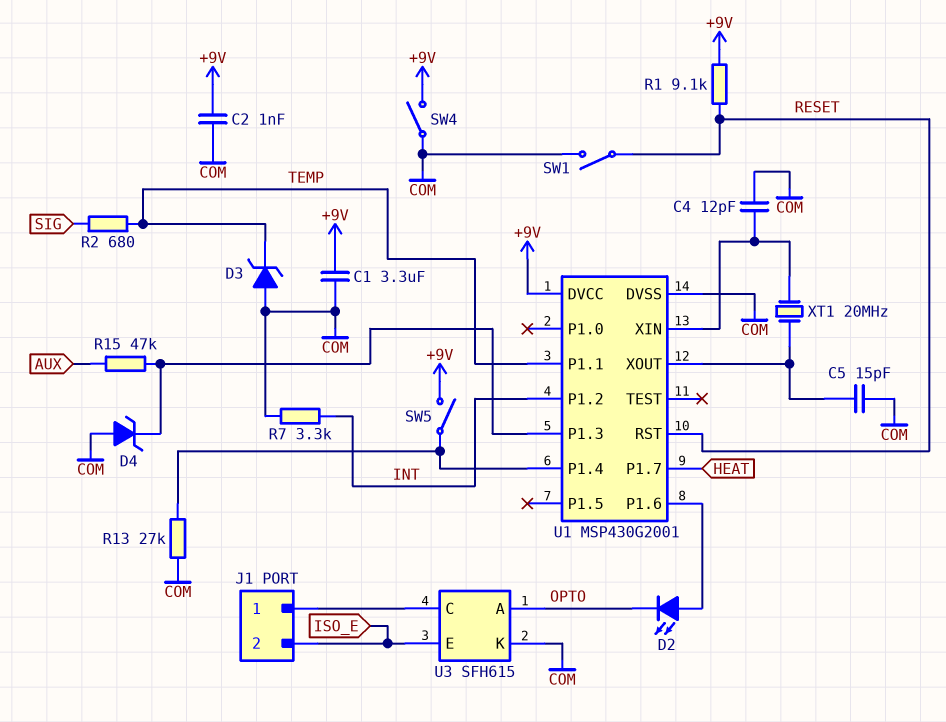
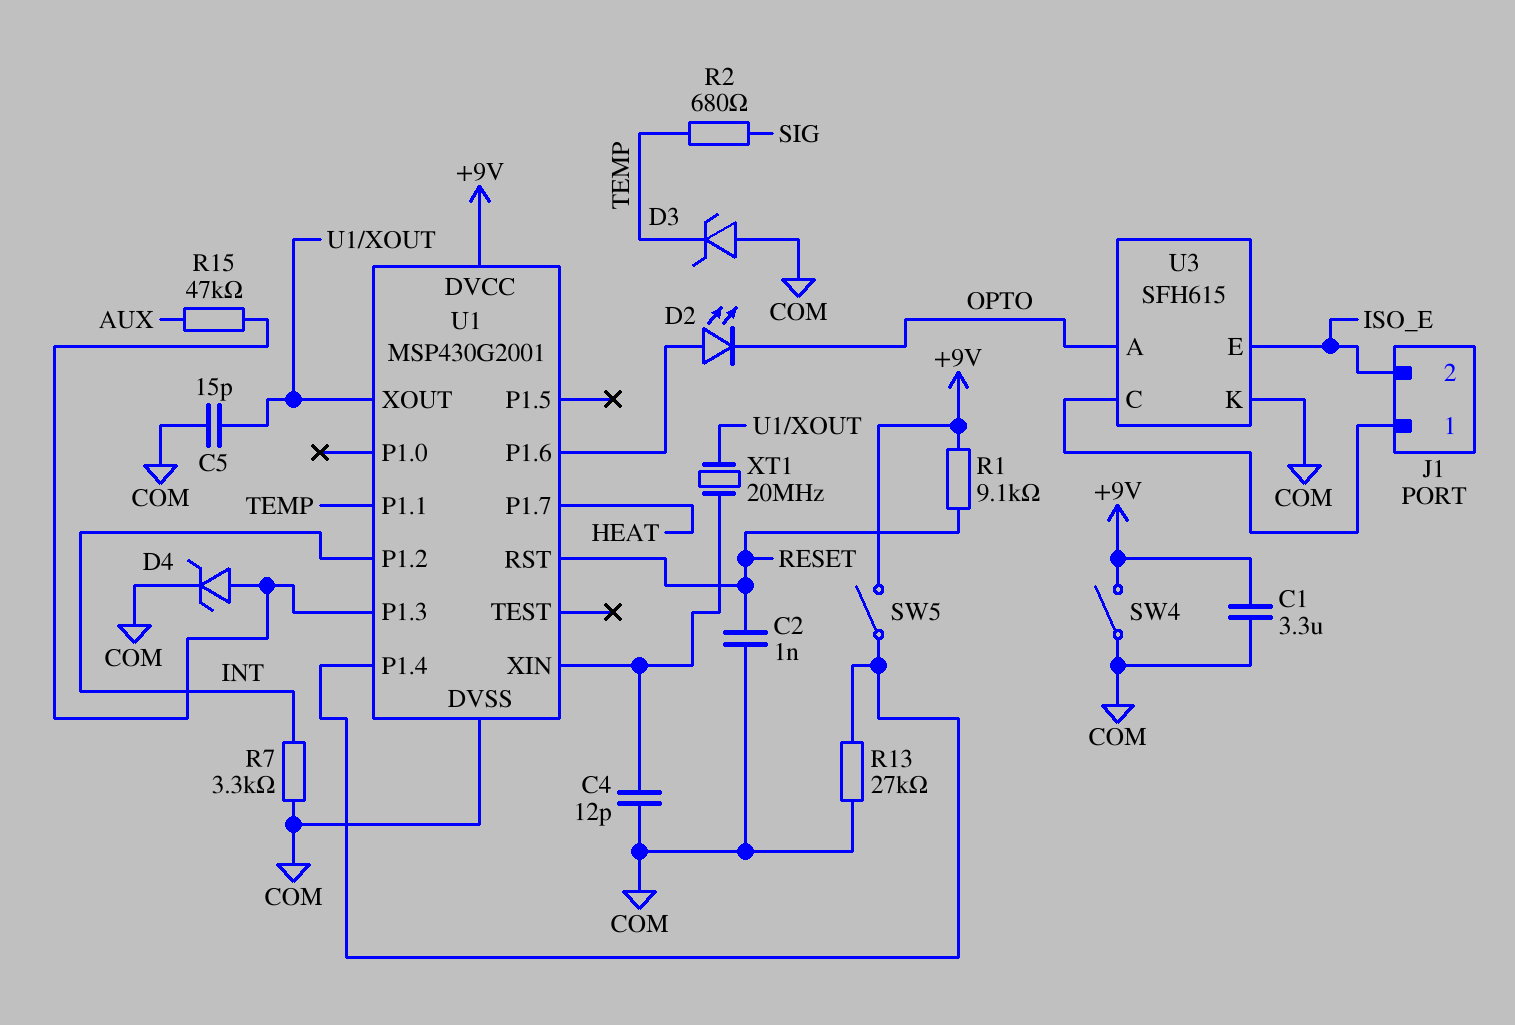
C2: 1nF (+9V, COM) -> 1nF (COM, RESET)
D4: zener (A COM, K U1/P1.3) -> zener (A U1/P1.3, K COM)
SW1: switch (COM, RESET) -> none

